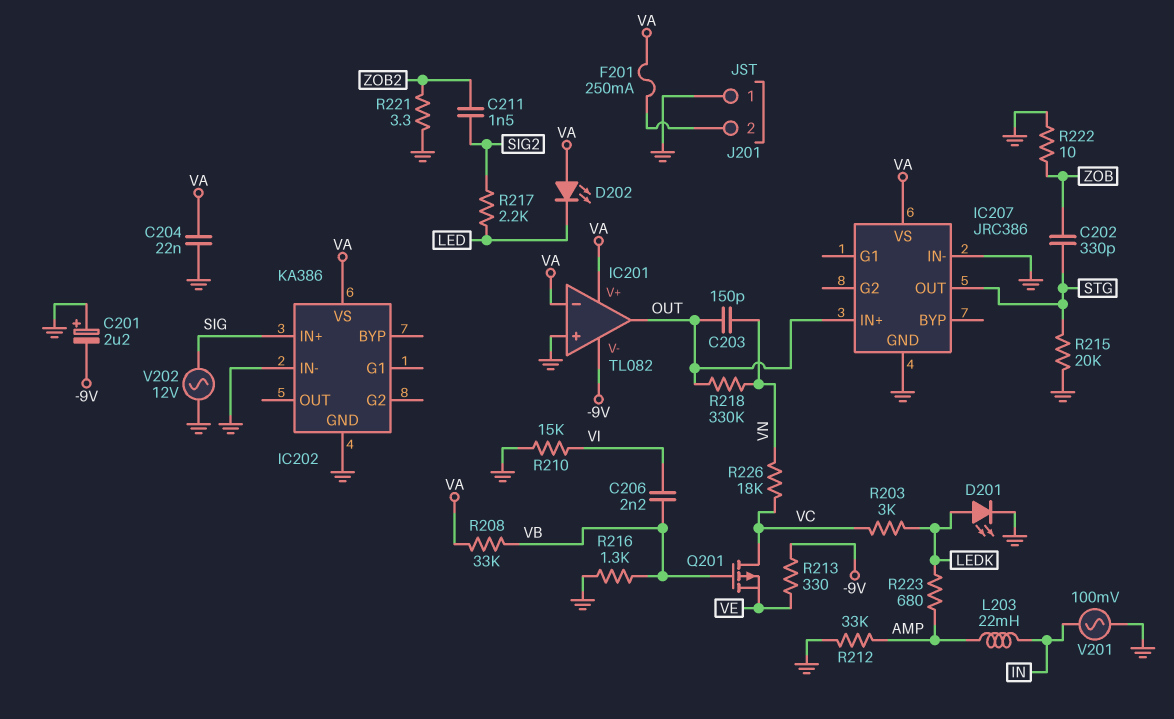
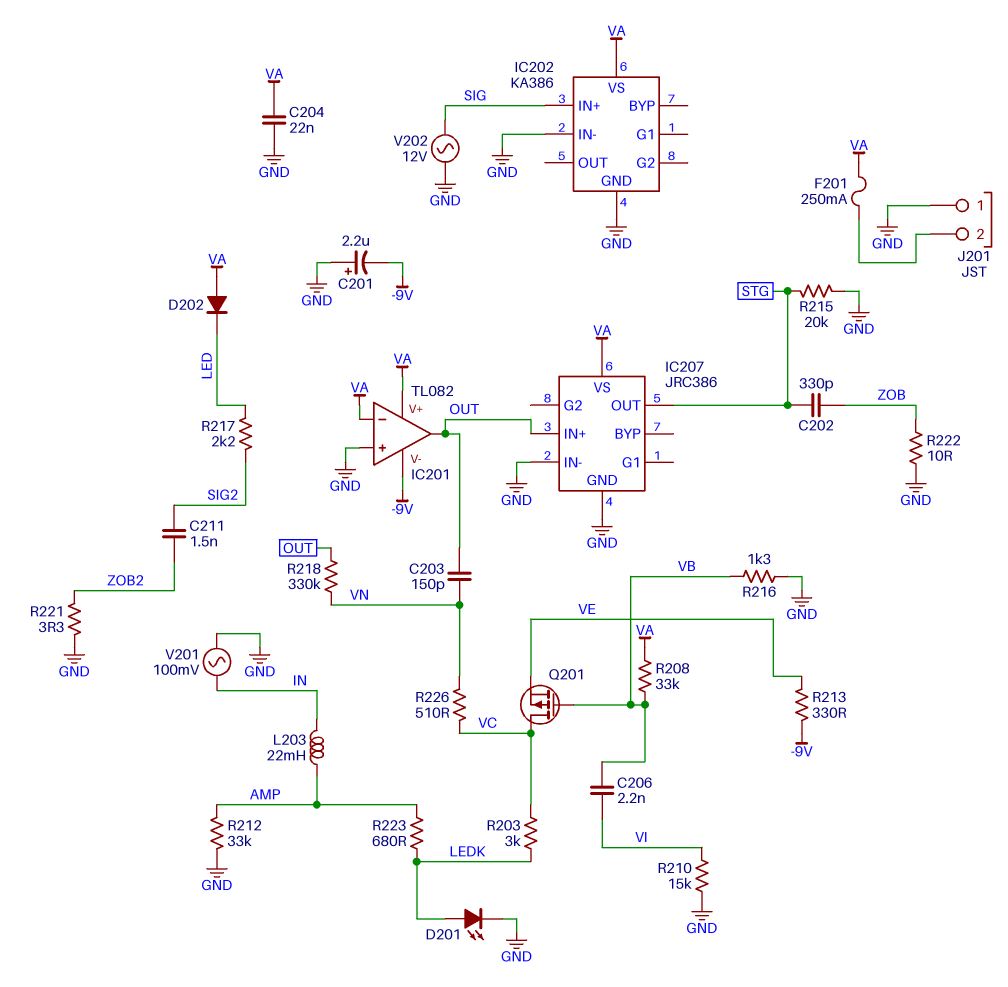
D202: LED (A VA, K LED) -> diode (A VA, K LED)
R226: 18k (VC, VN) -> 510 (VC, VN)

